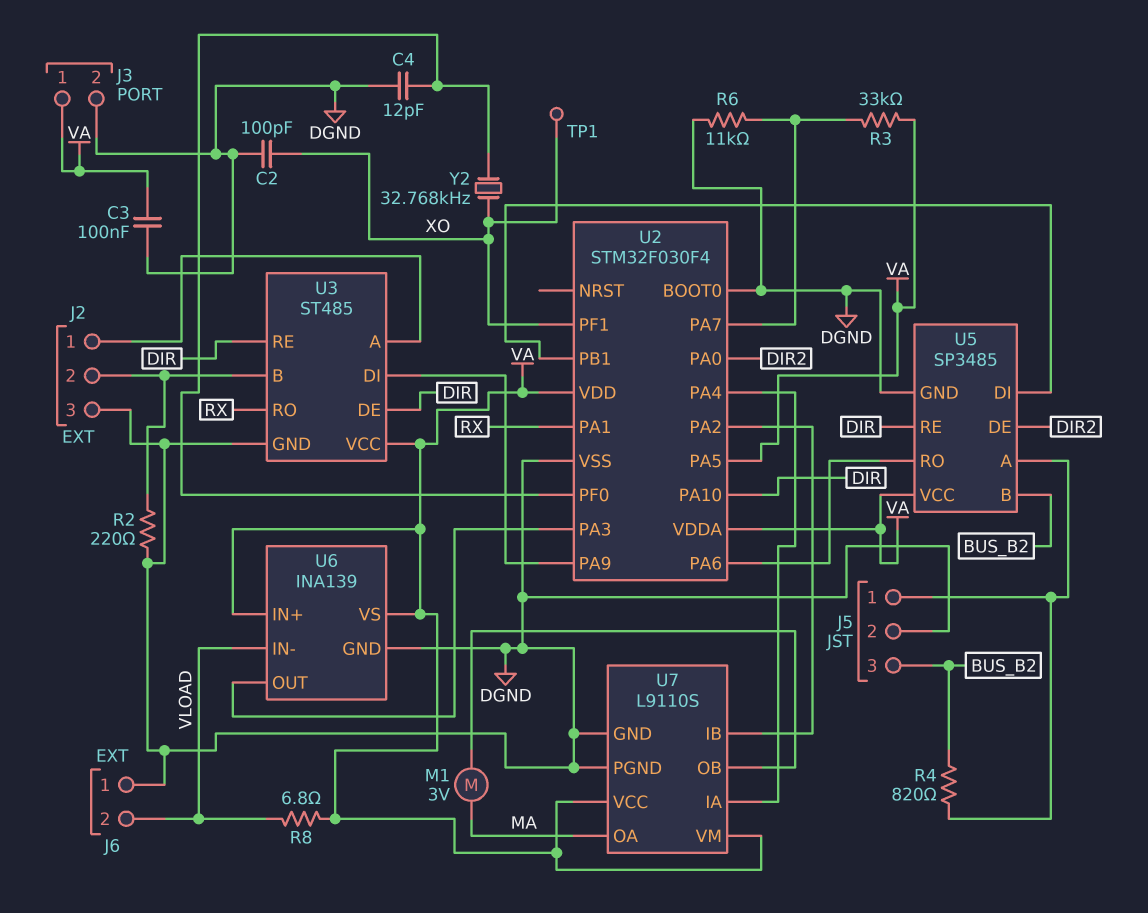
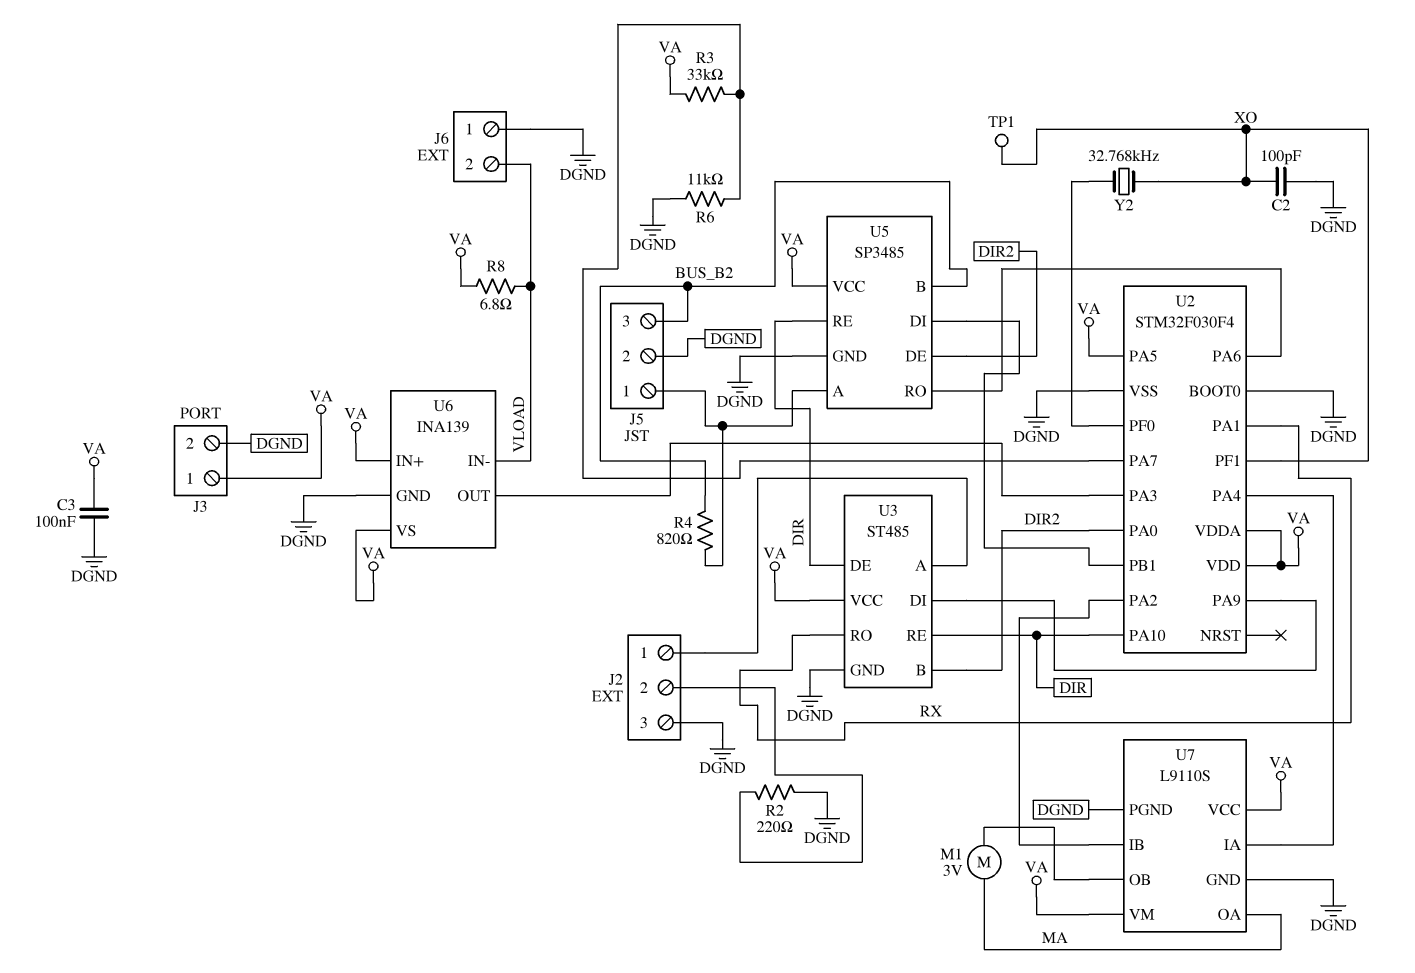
C4: 12pF (DGND, U2/PF0) -> none
U3 pin B: J2/2 -> DIR2

